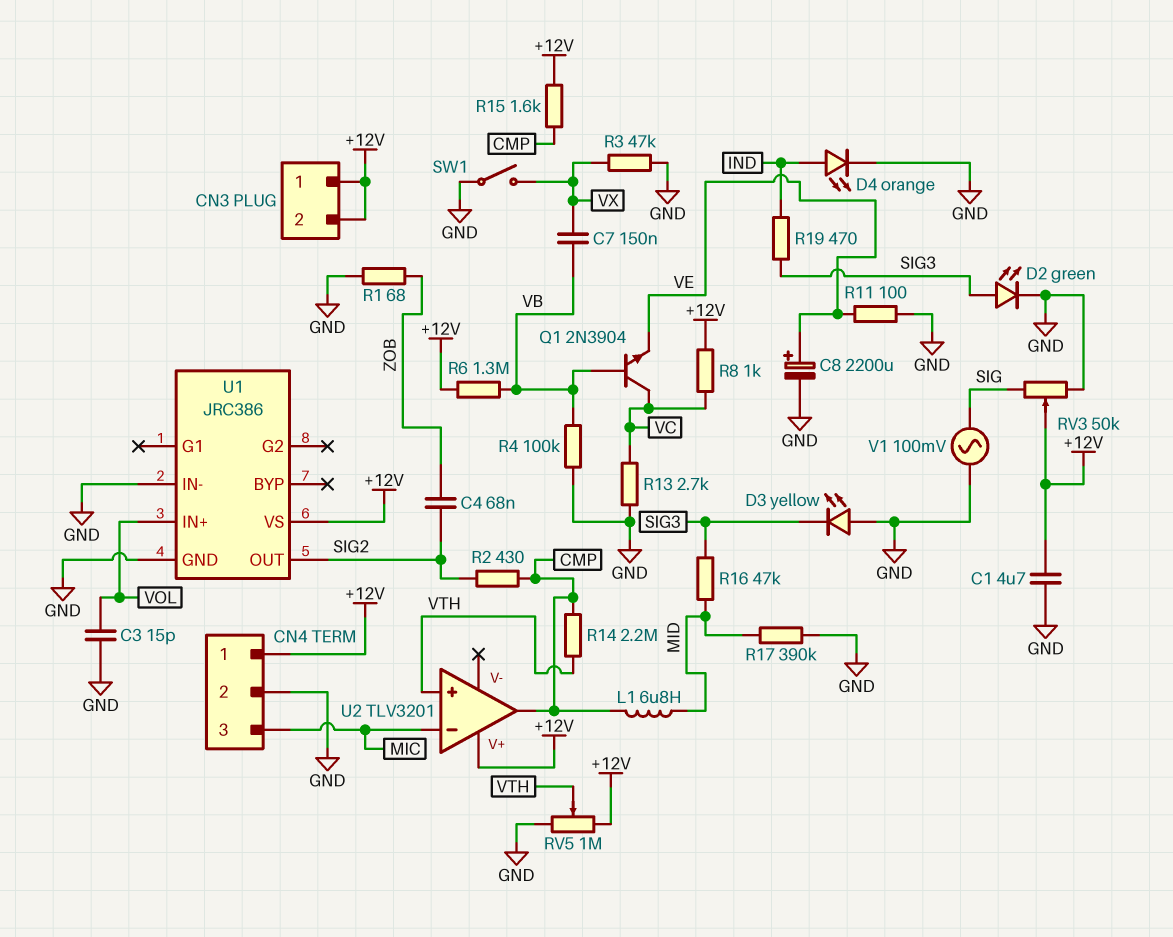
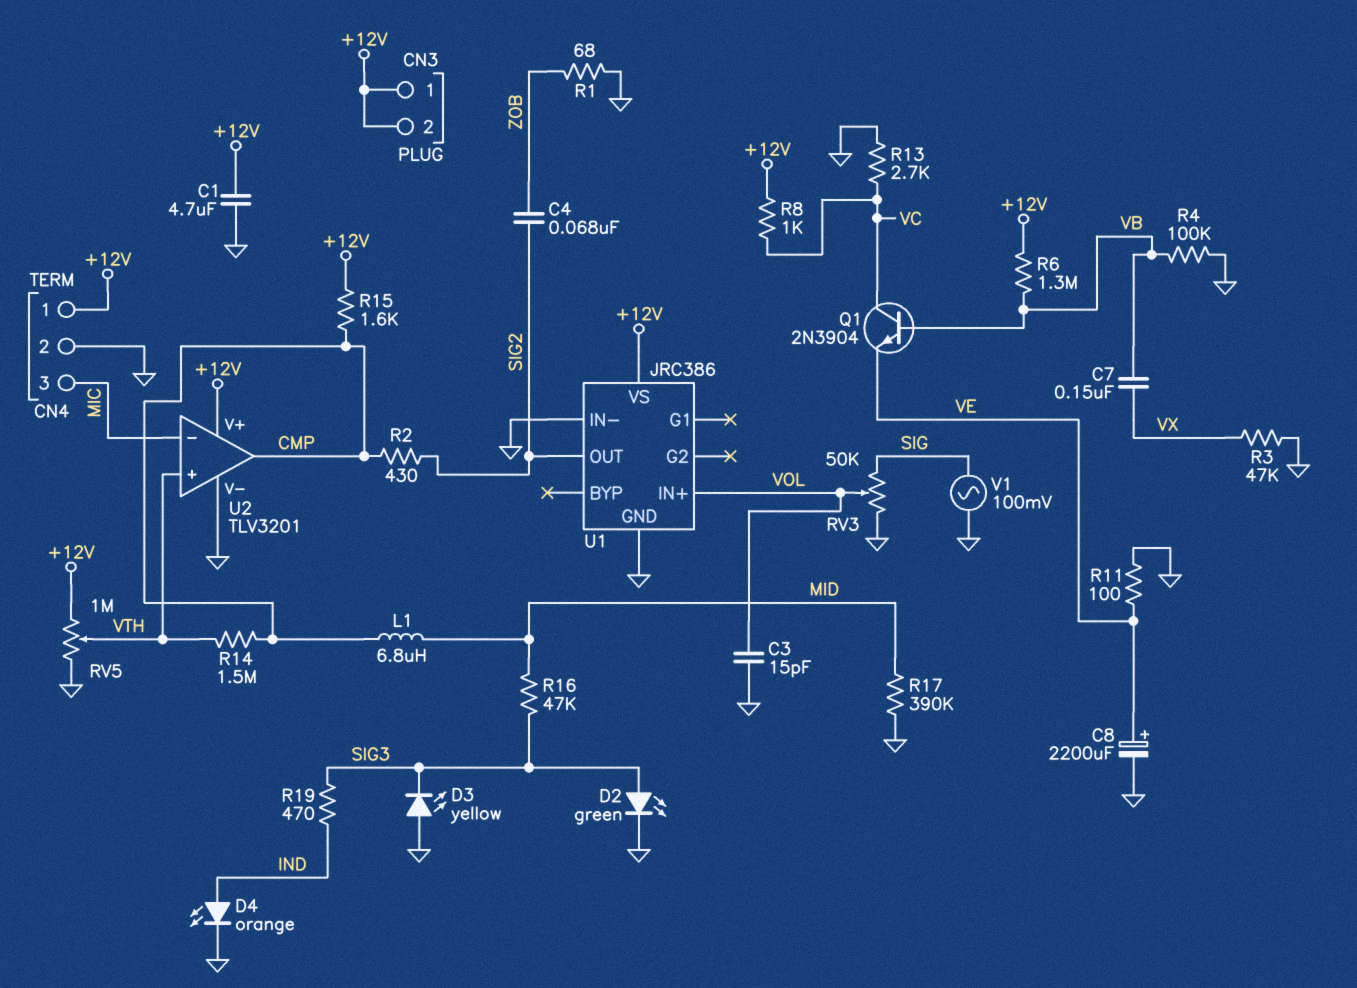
R14: 2.2M (CMP, VTH) -> 1.5M (CMP, VTH)
RV3: 50k (GND, SIG, wiper +12V) -> 50k (GND, SIG, wiper VOL)
SW1: switch (GND, VX) -> none
U2 pin V-: none -> GND

